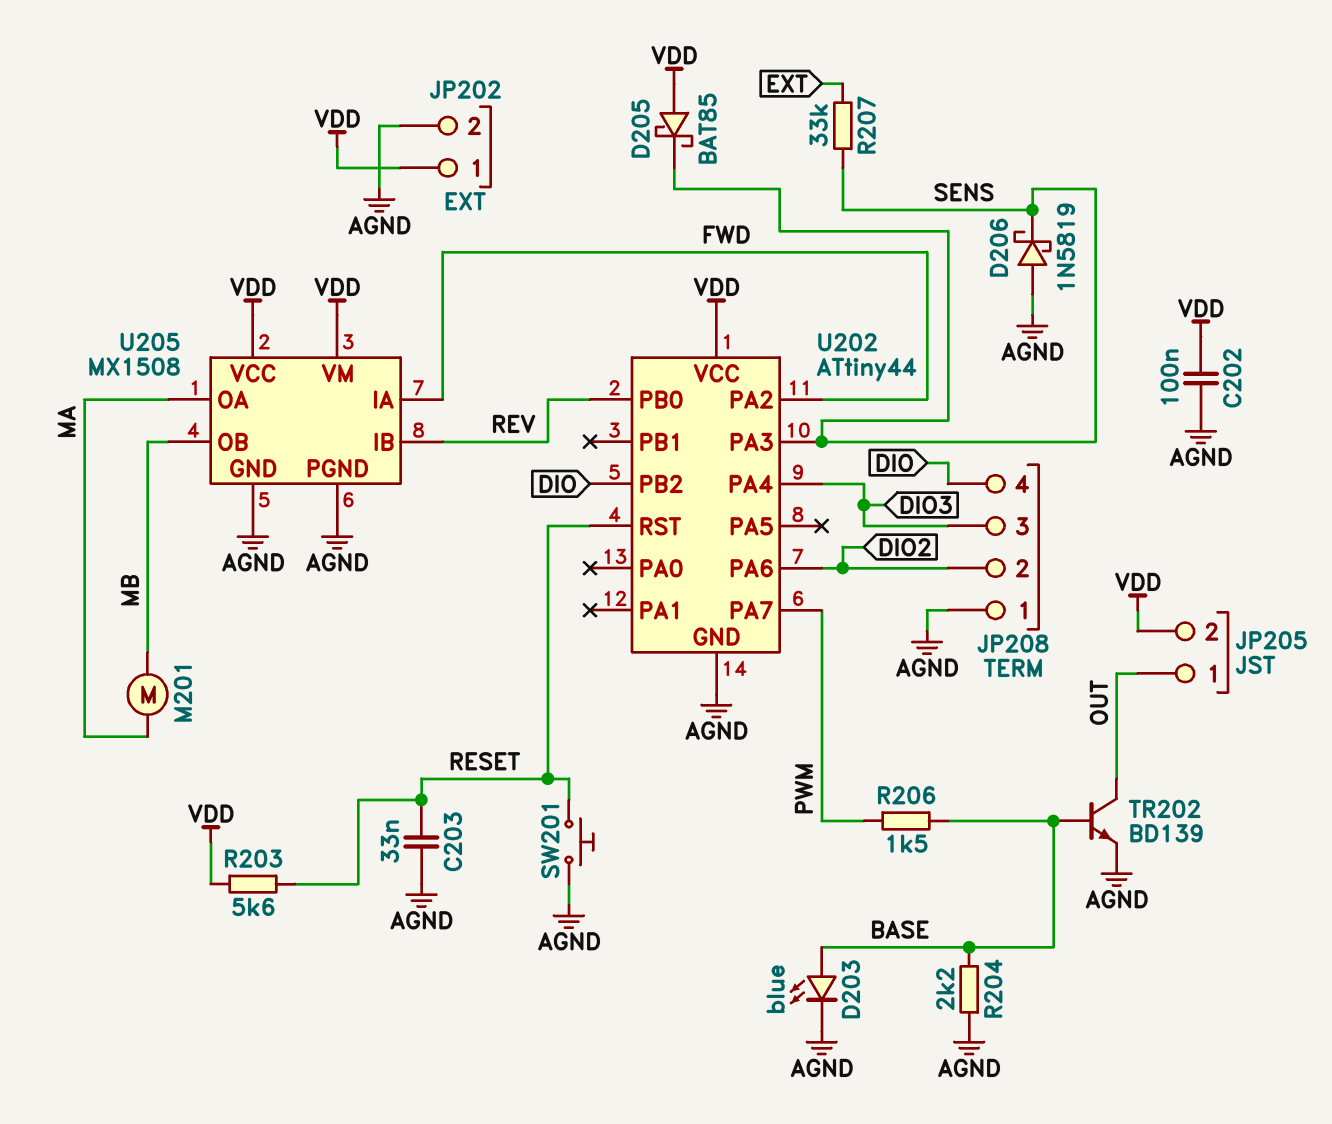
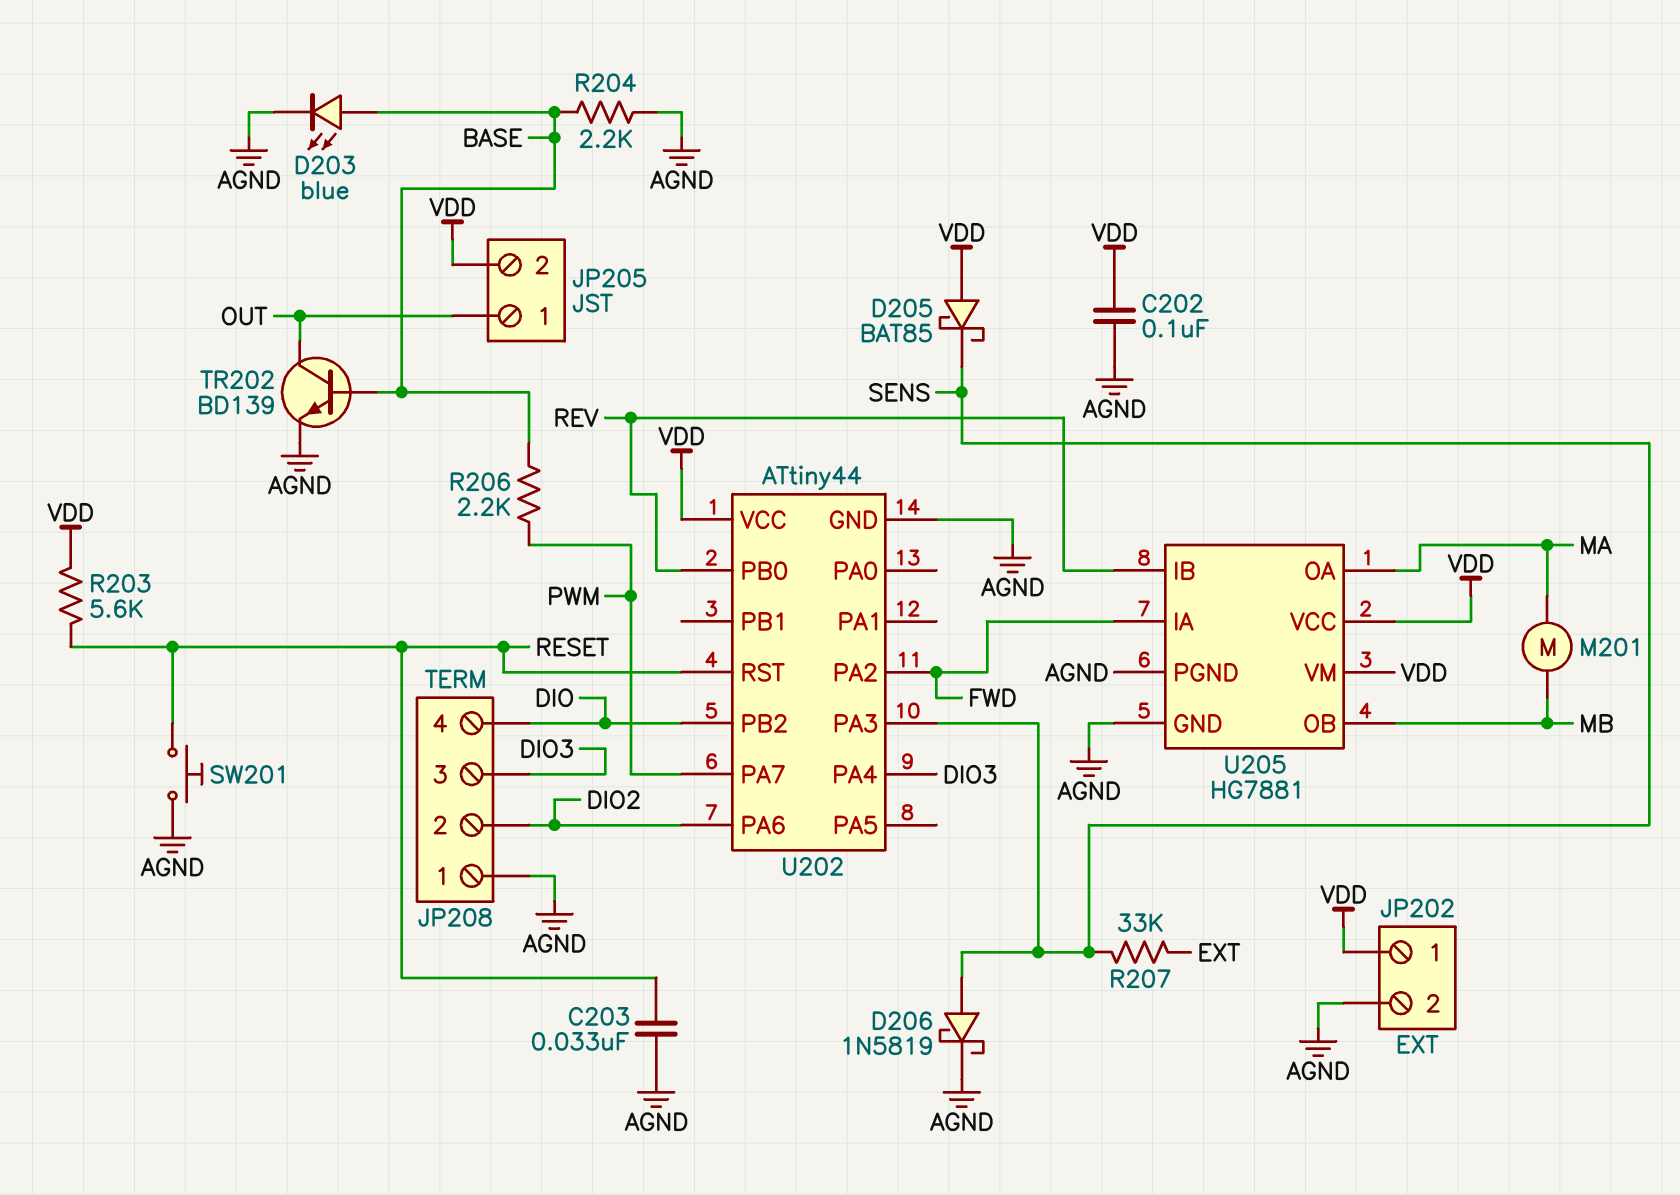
D206: schottky 1N5819 (A AGND, K SENS) -> schottky 1N5819 (A SENS, K AGND)
R206: 1.5k (BASE, PWM) -> 2.2k (BASE, PWM)
U205: MX1508 -> HG7881

